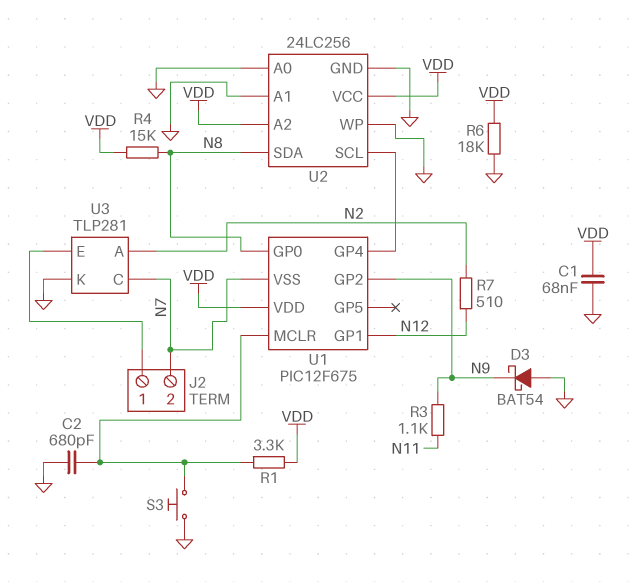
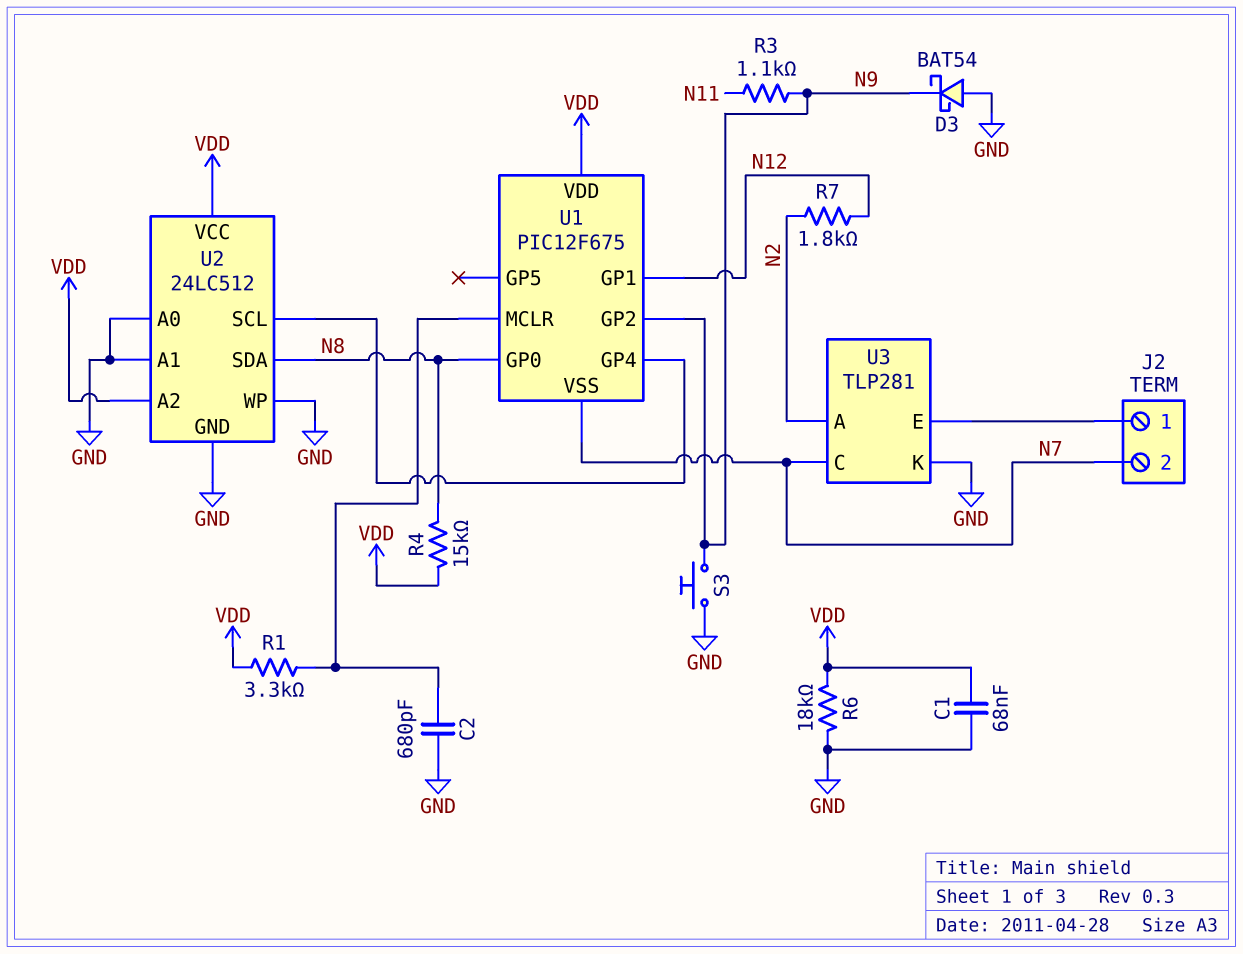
R7: 510 (N2, N12) -> 1.8k (N2, N12)
S3: button (GND, U1/MCLR) -> button (GND, N9)
U2: 24LC256 -> 24LC512

